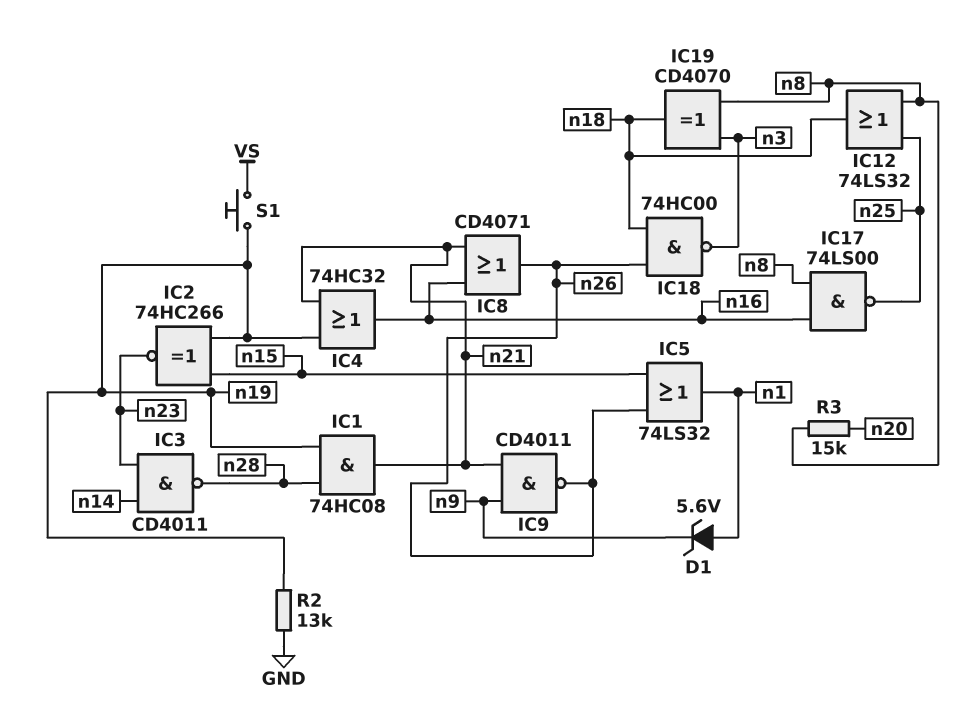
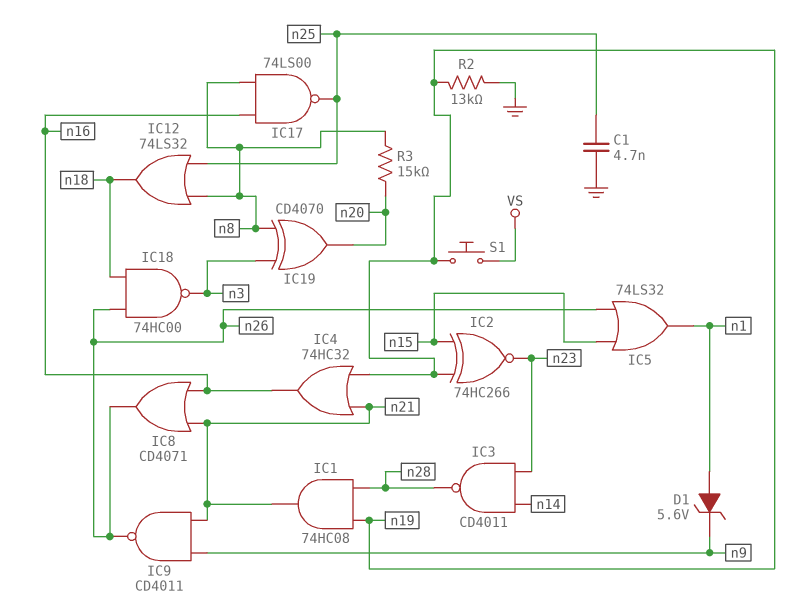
C1: none -> 4.7nF (GND, n25)
IC19: XOR CD4070 (in n3, in n8, out n18) -> XOR CD4070 (in n3, in n8, out n20)

